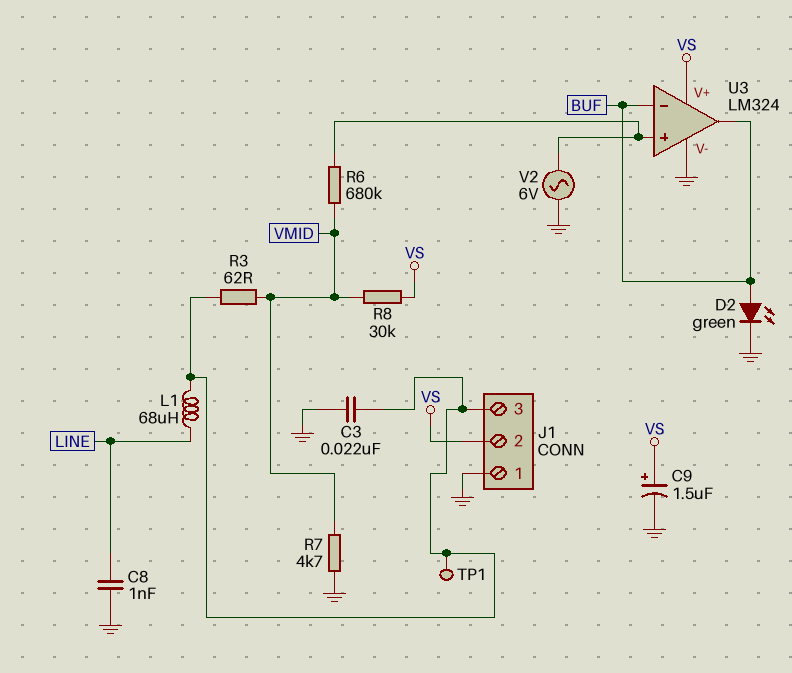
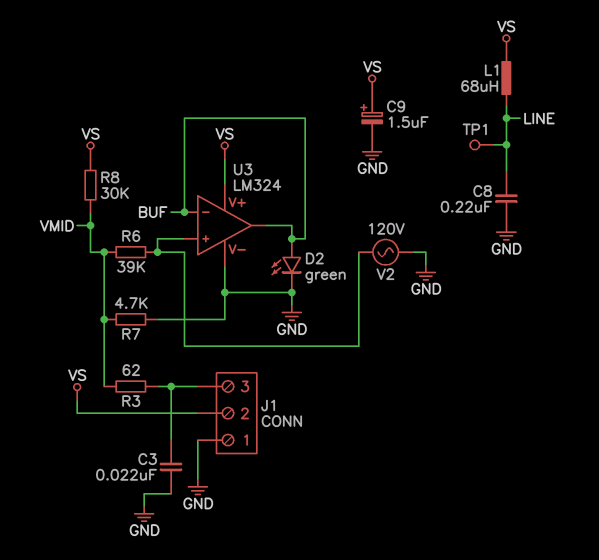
C8: 1nF (GND, LINE) -> 220nF (GND, LINE)
L1: 68uH (J1/3, LINE) -> 68uH (LINE, VS)
R6: 680k (U3/in+, VMID) -> 39k (U3/in+, VMID)
TP1: test point (J1/3) -> test point (LINE)
V2: AC 6V (GND, U3/in+) -> AC 120V (GND, U3/in+)

